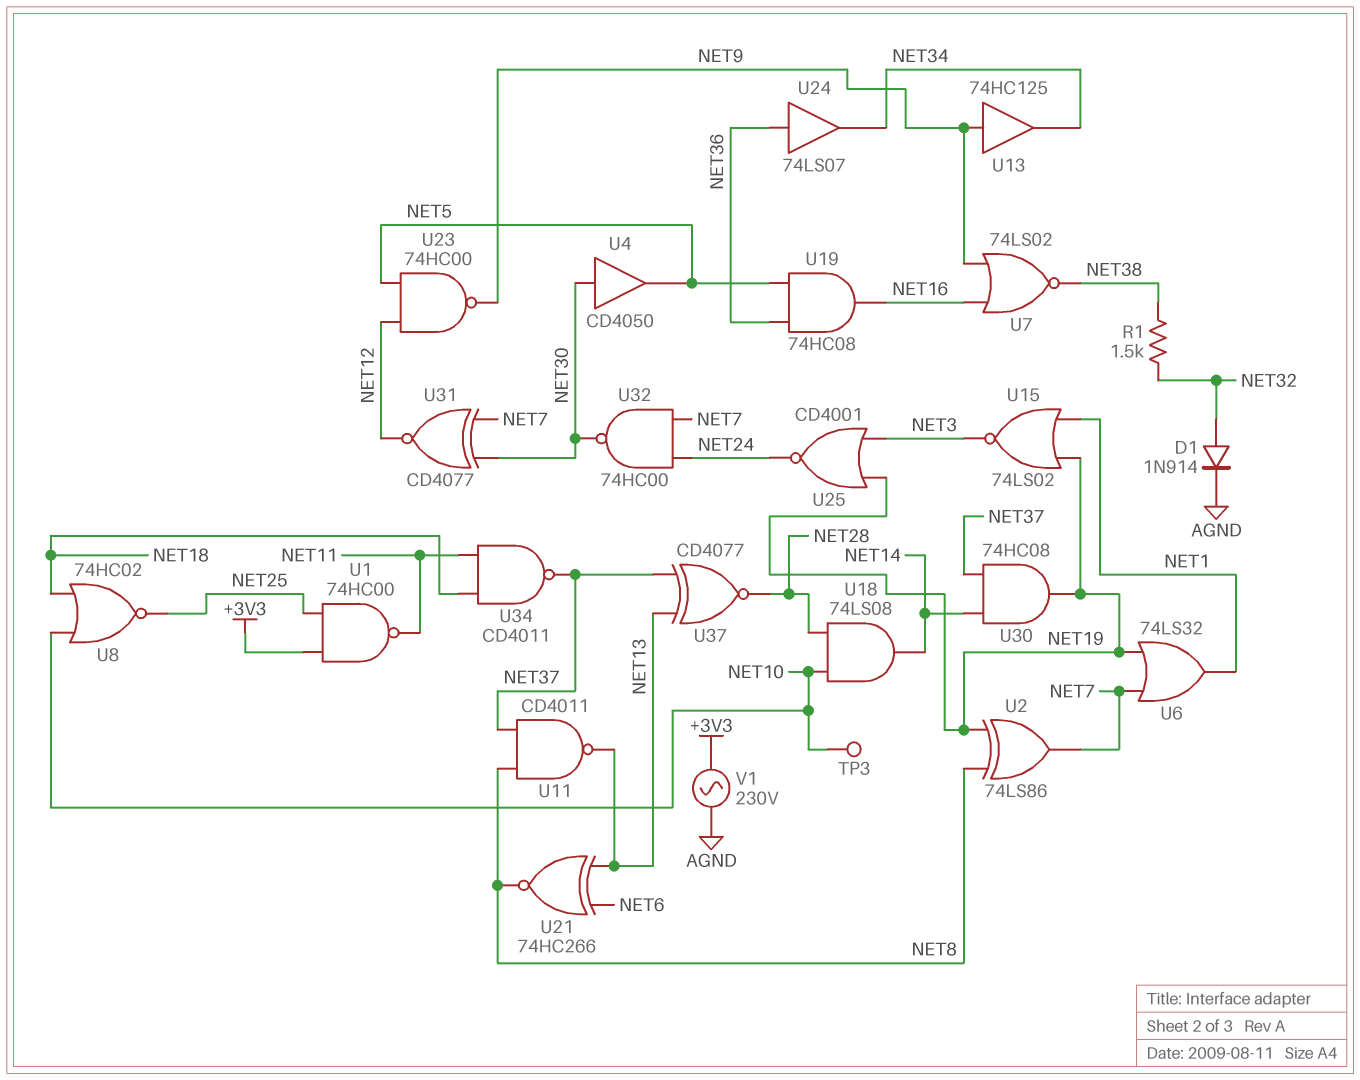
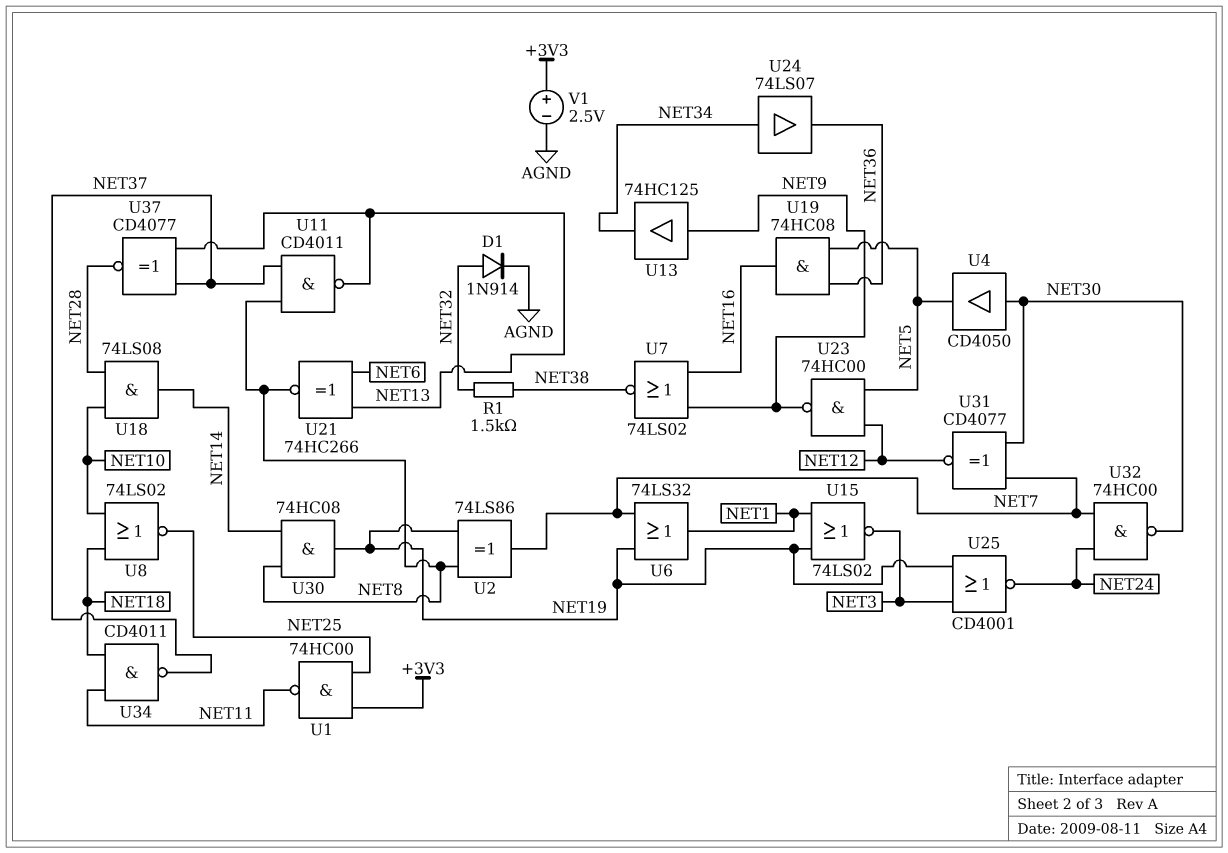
TP3: test point (NET10) -> none
U8: NOR 74HC02 (in NET10, in NET18, out NET25) -> NOR 74LS02 (in NET10, in NET18, out NET25)
U24: buffer 74LS07 (in NET36, out NET34) -> buffer 74LS07 (in NET34, out NET36)
U30: AND 74HC08 (in NET14, in NET37, out NET19) -> AND 74HC08 (in NET8, in NET14, out NET19)
V1: AC 230V (+3V3, AGND) -> 2.5V (plus +3V3, minus AGND)

